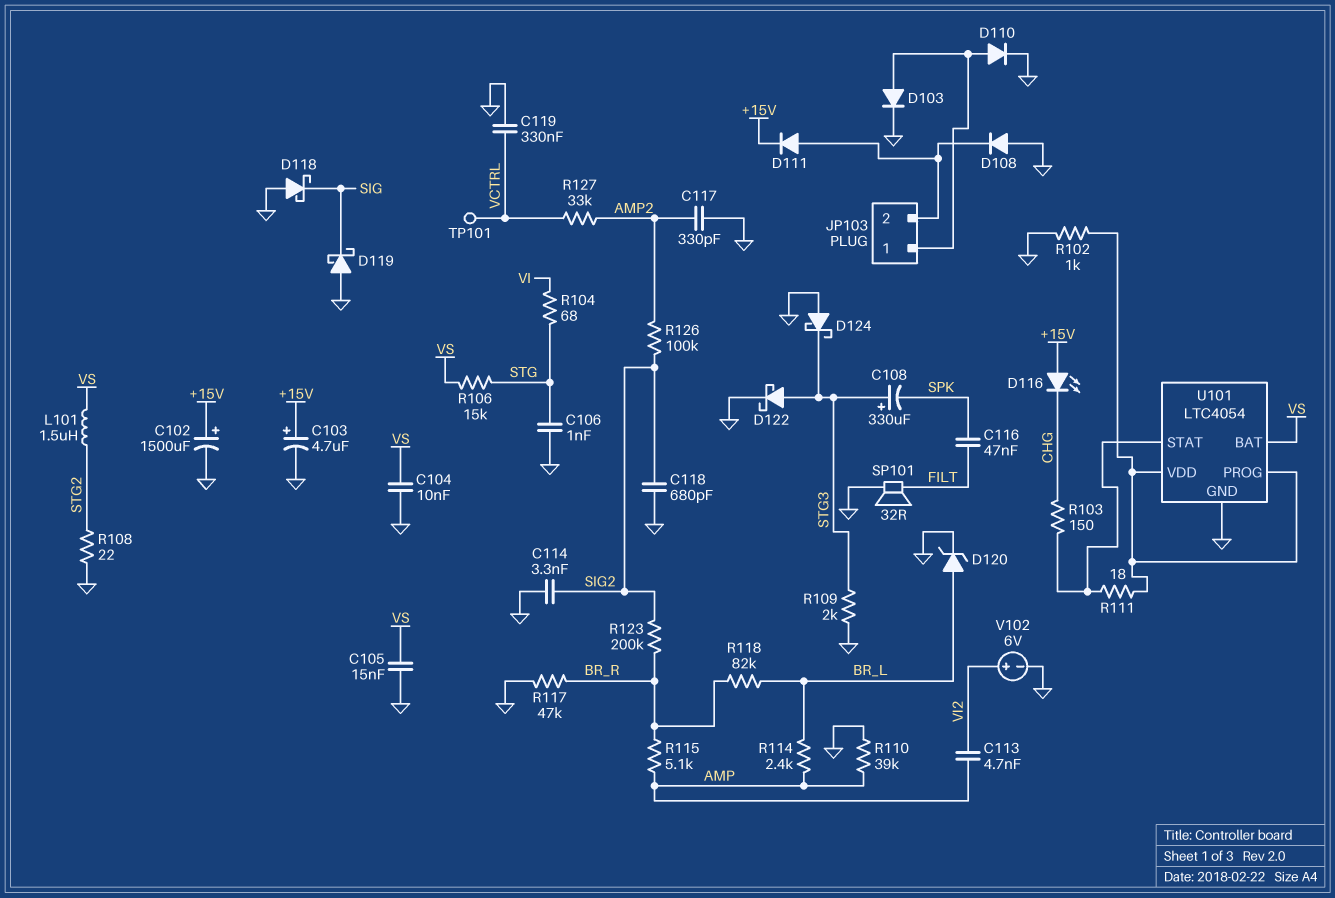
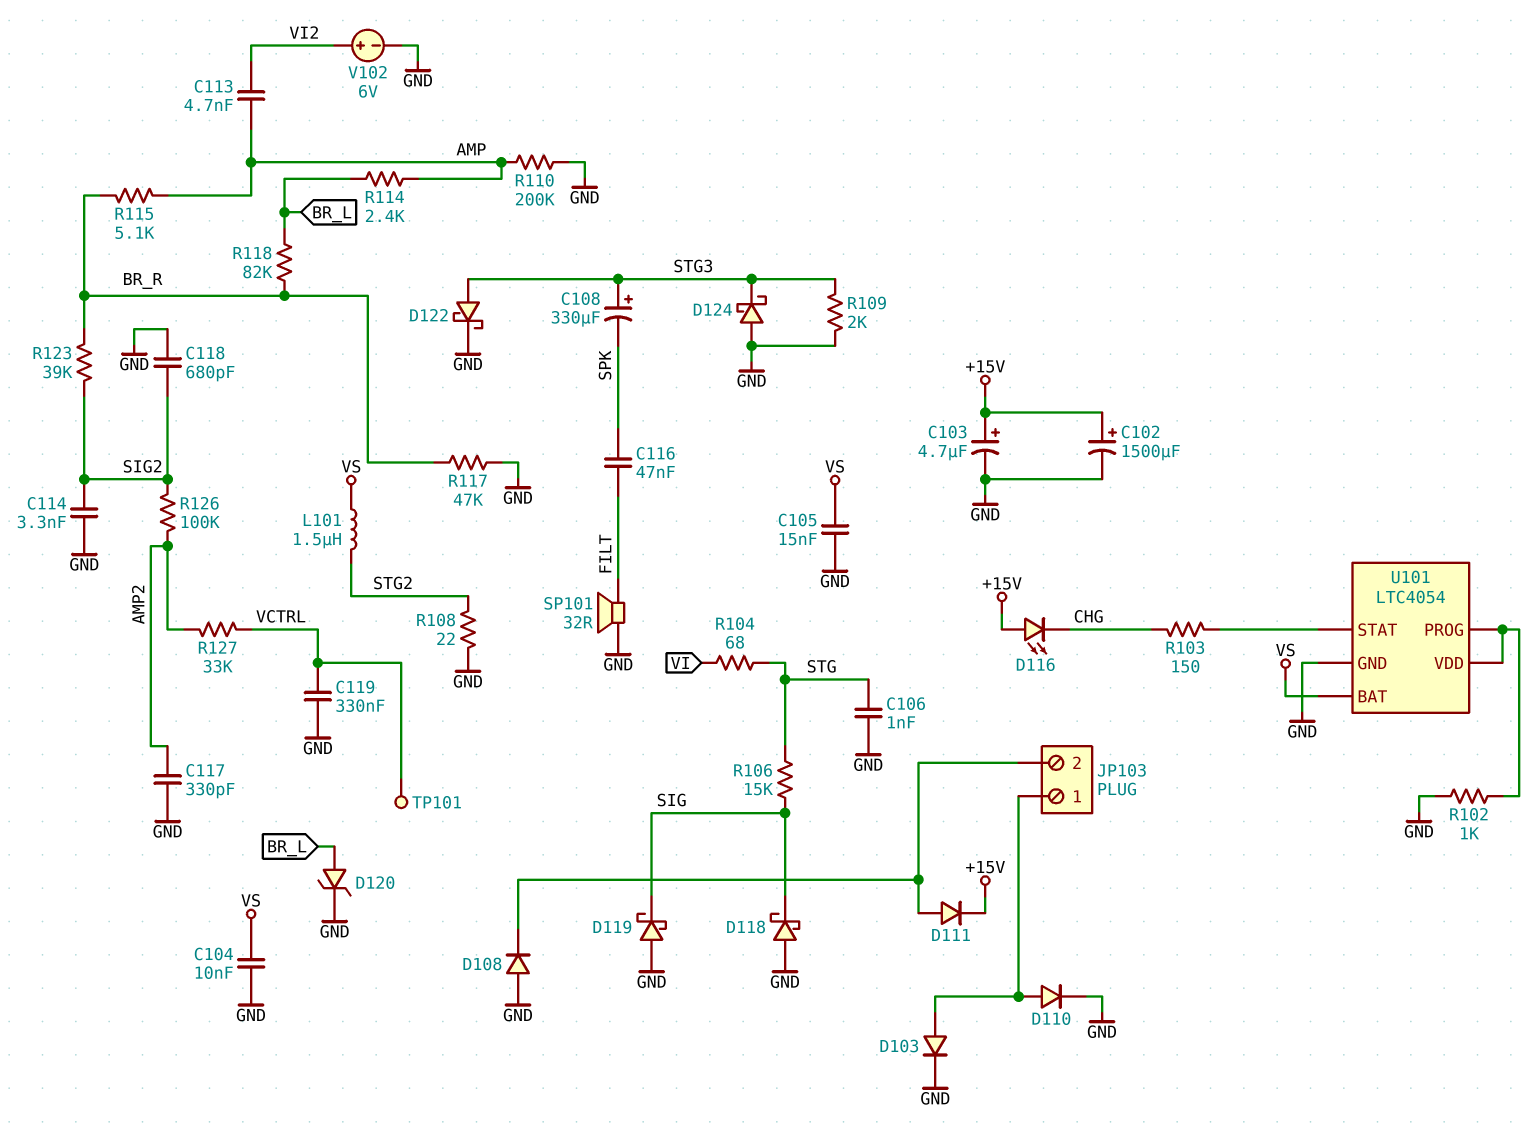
R106: 15k (STG, VS) -> 15k (SIG, STG)
R110: 39k (AMP, GND) -> 200k (AMP, GND)
R111: 18 (U101/PROG, U101/STAT) -> none
R123: 200k (BR_R, SIG2) -> 39k (BR_R, SIG2)

